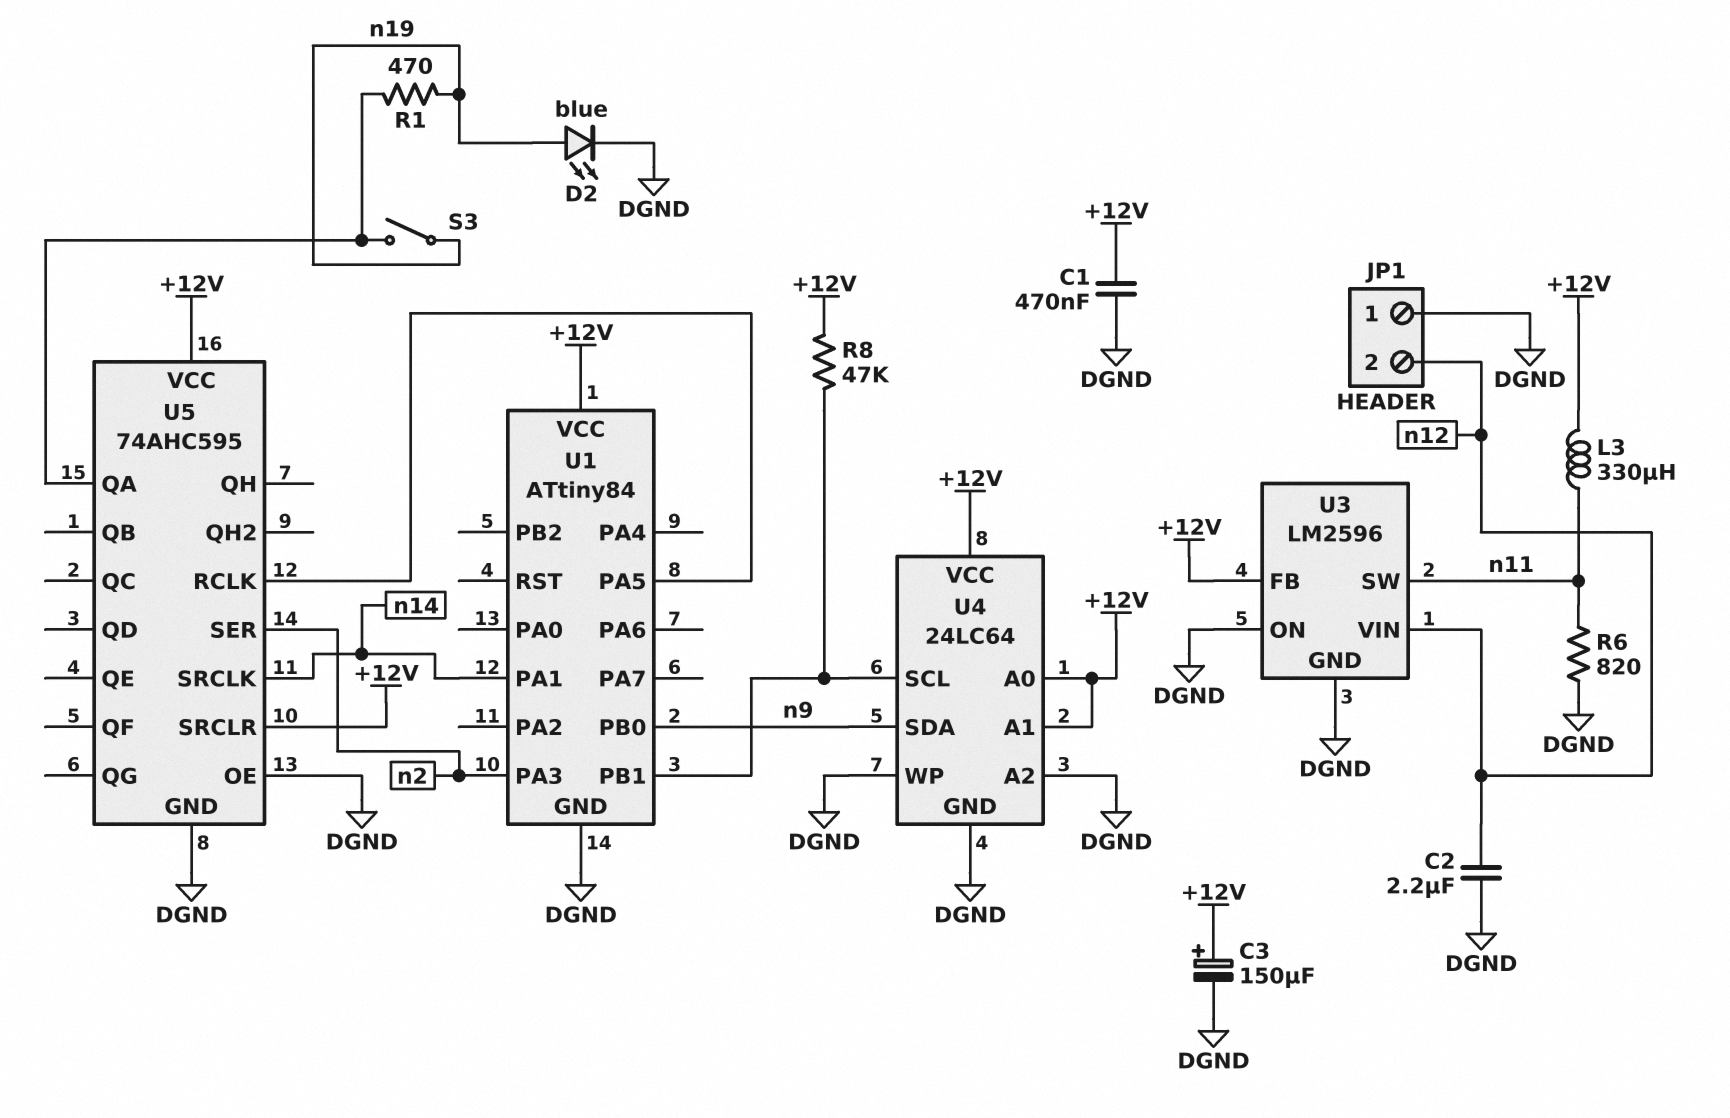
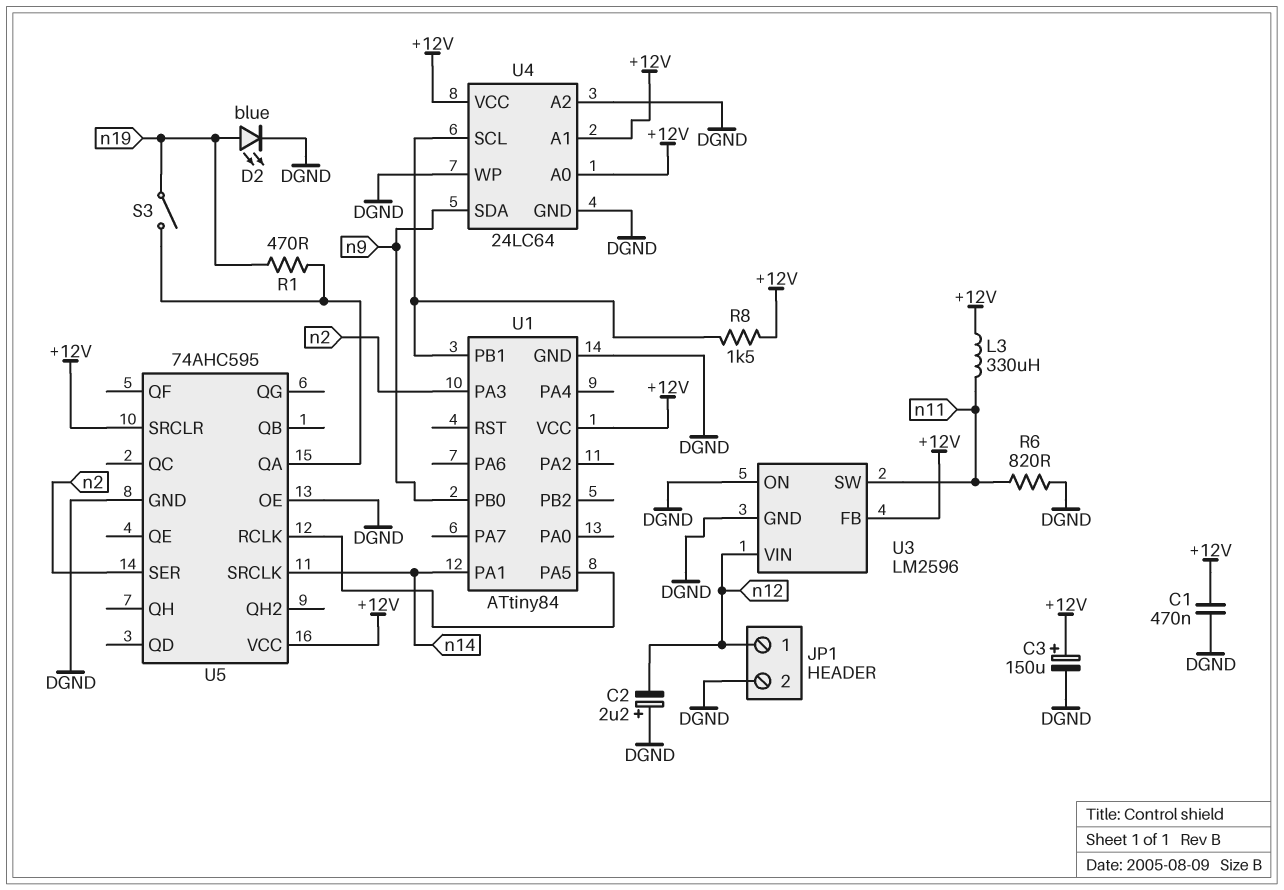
C2: 2.2uF (DGND, n12) -> 2.2uF (plus DGND, minus n12)
JP1 pin 1: DGND -> n12
JP1 pin 2: n12 -> DGND
R8: 47k (+12V, U1/PB1) -> 1.5k (+12V, U1/PB1)

